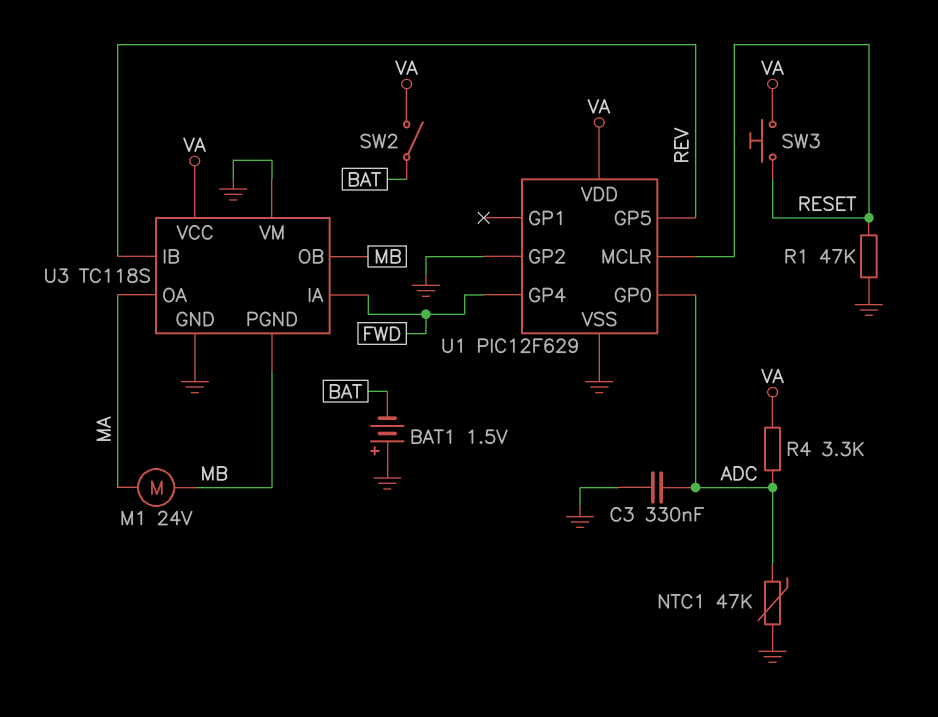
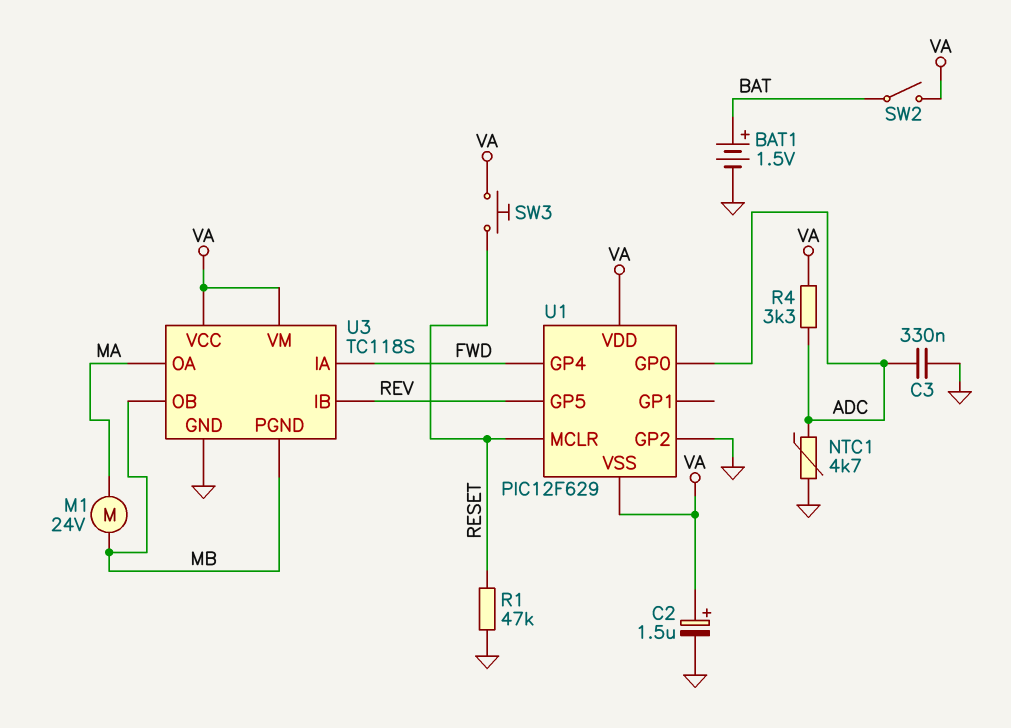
BAT1: 1.5V (plus GND, minus BAT) -> 1.5V (plus BAT, minus GND)
C2: none -> 1.5uF (plus VA, minus GND)
NTC1: 47k (ADC, GND) -> 4.7k (ADC, GND)
U1 pin VSS: GND -> VA
U3 pin VM: GND -> VA

